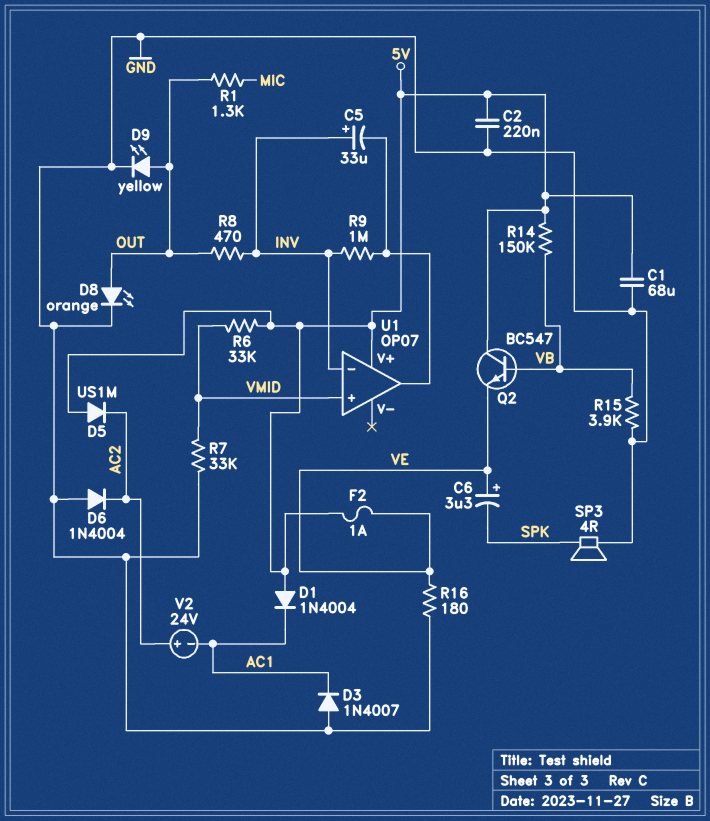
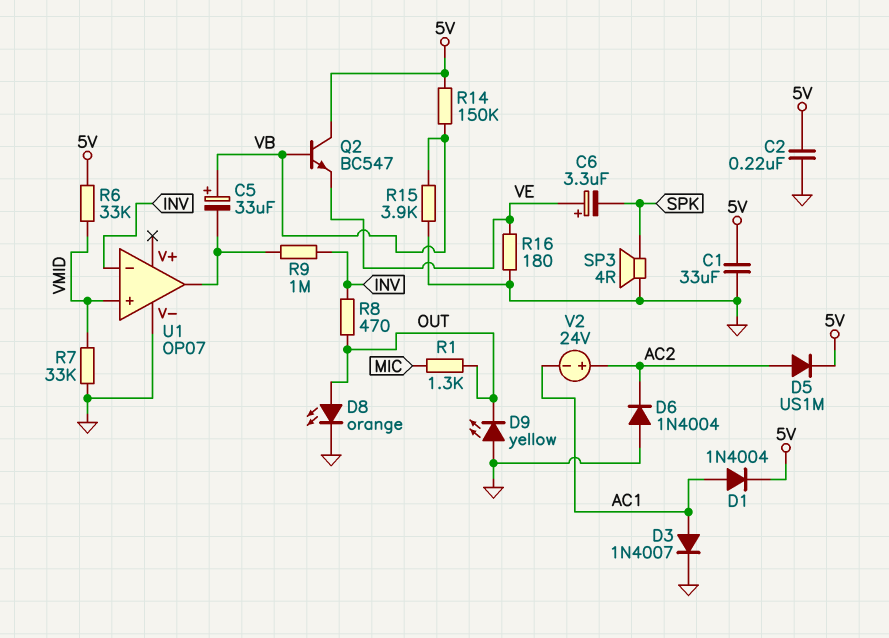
C1: 68uF (5V, GND) -> 33uF (5V, GND)
C5: 33uF (plus INV, minus U1/out) -> 33uF (plus VB, minus U1/out)
D1: diode 1N4004 (A 5V, K AC1) -> diode 1N4004 (A AC1, K 5V)
D3: diode 1N4007 (A GND, K AC1) -> diode 1N4007 (A AC1, K GND)
D5: diode US1M (A 5V, K AC2) -> diode US1M (A AC2, K 5V)
D9: LED yellow (A OUT, K GND) -> LED yellow (A GND, K OUT)
F2: 1A (5V, VE) -> none
U1 pin V+: 5V -> none
U1 pin V-: none -> GND

